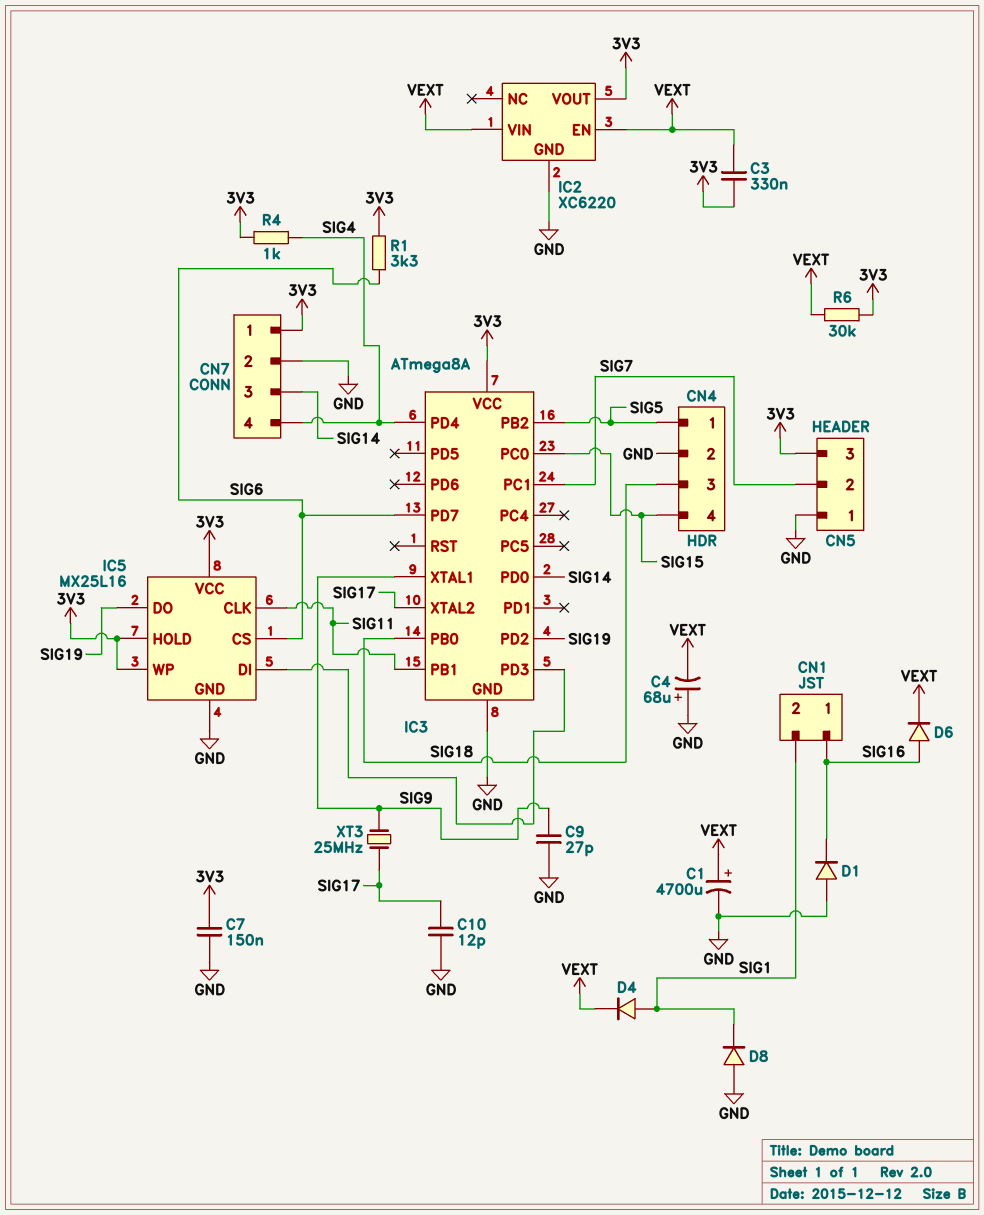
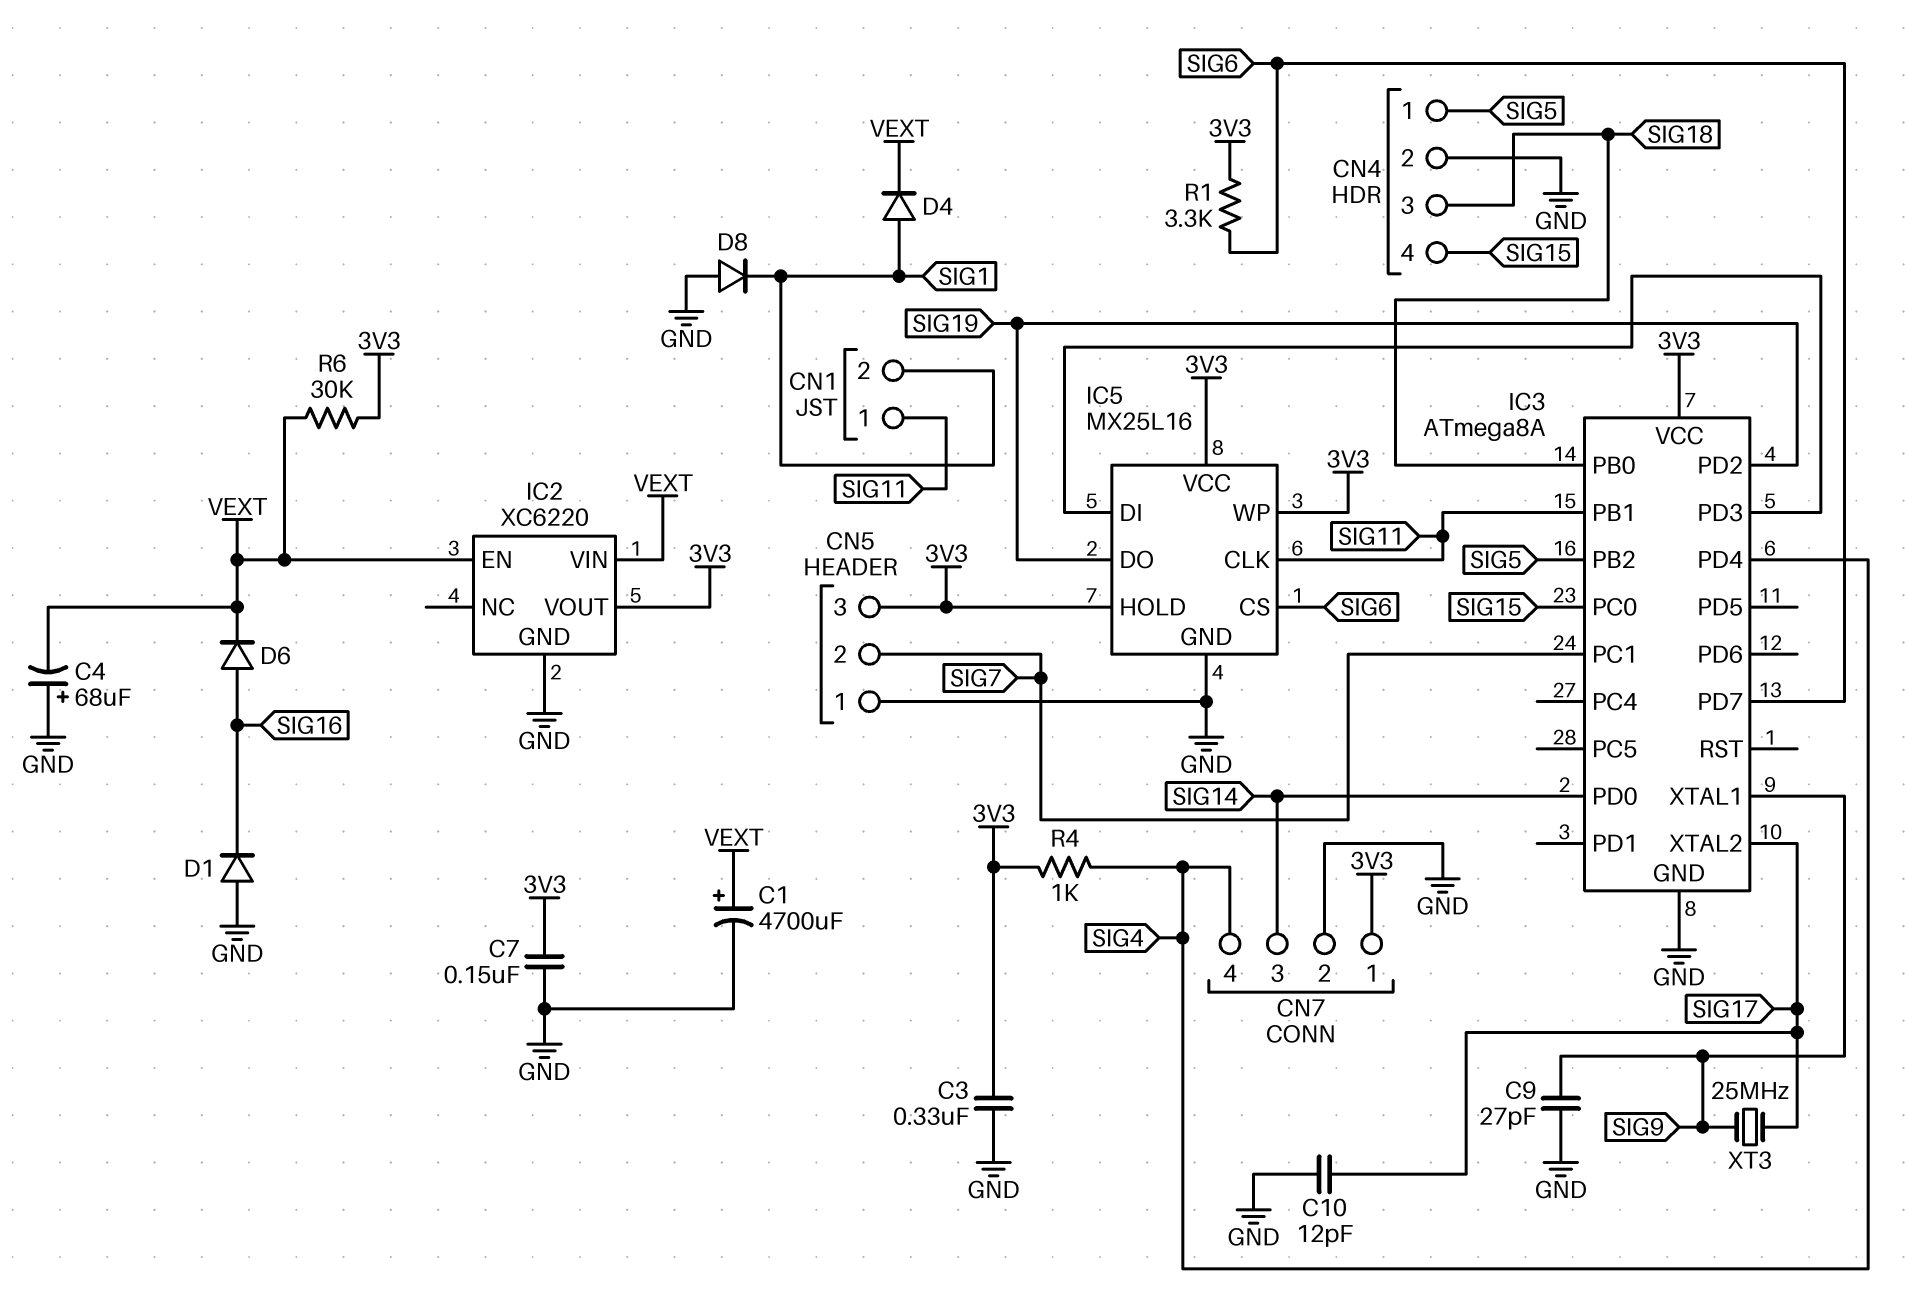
C3: 330nF (3V3, VEXT) -> 330nF (3V3, GND)
CN1 pin 1: SIG16 -> SIG11

